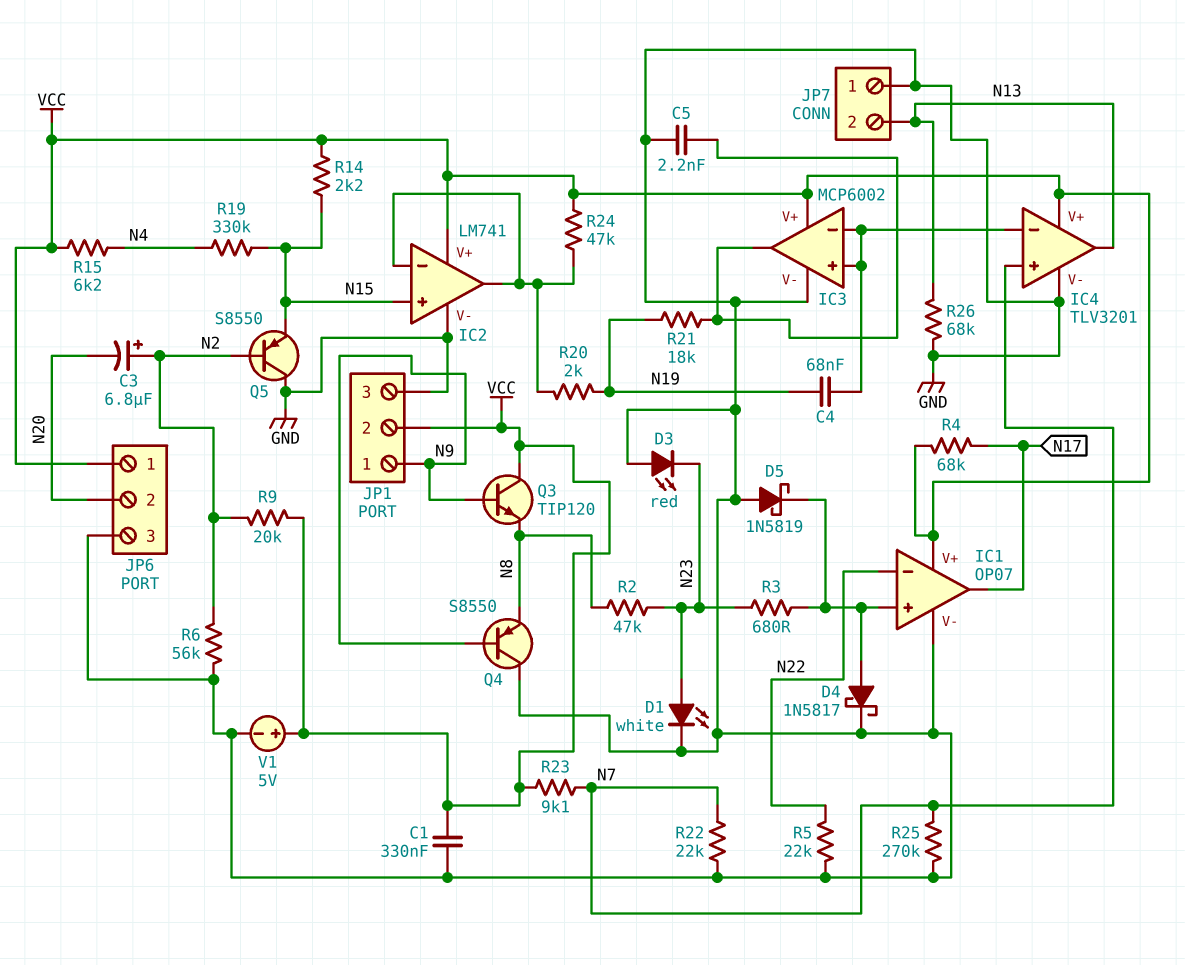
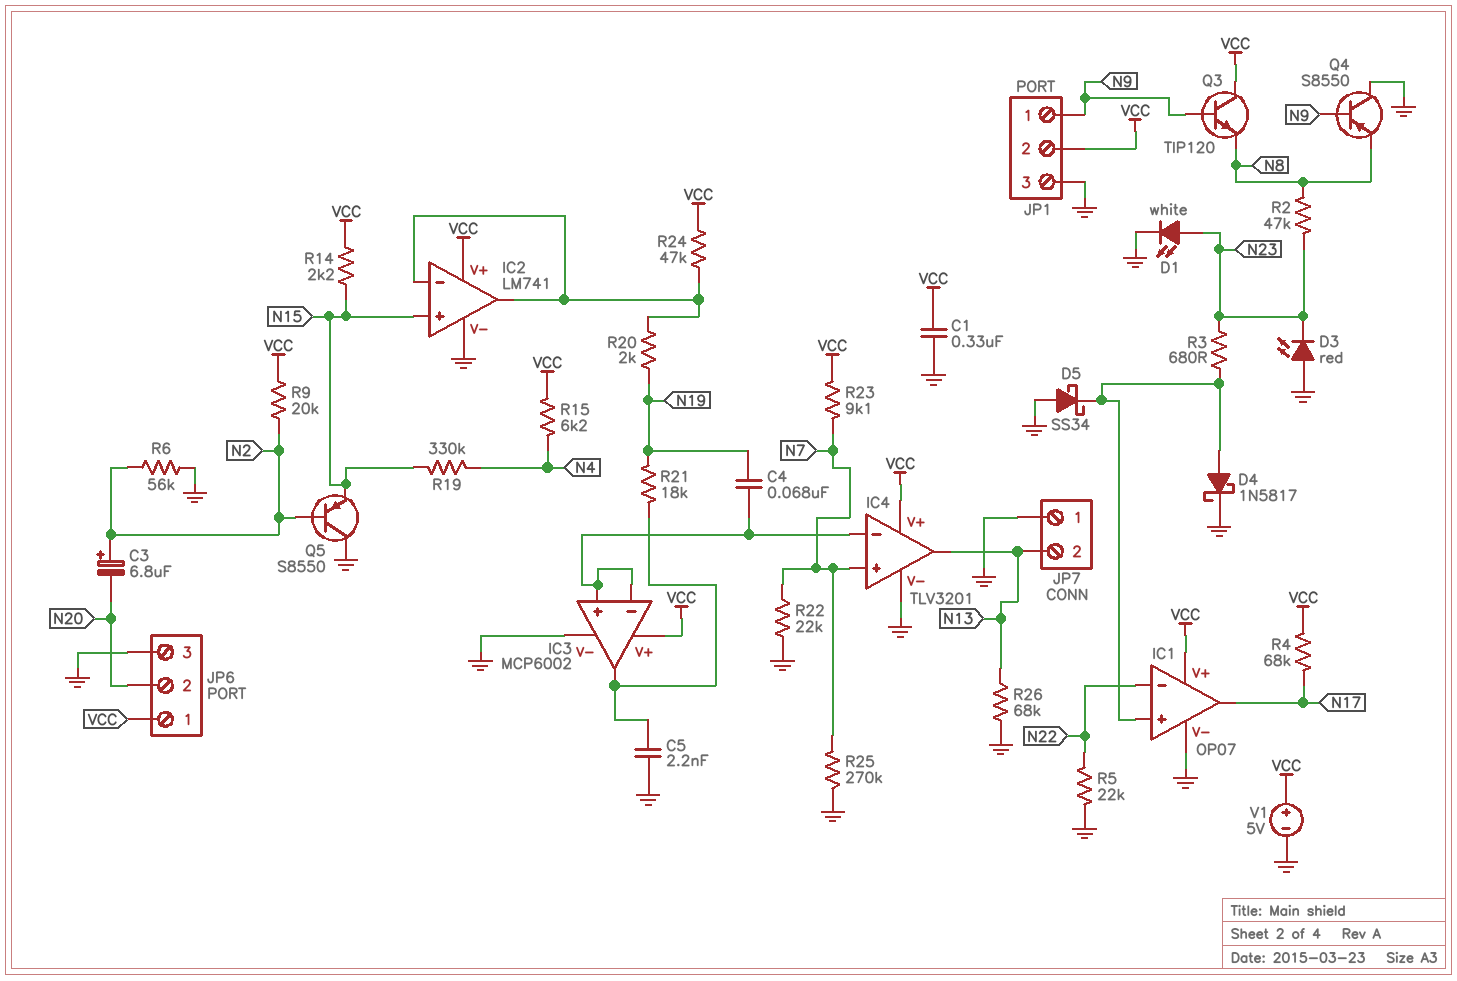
D5: schottky 1N5819 (A GND, K IC1/in+) -> schottky SS34 (A GND, K IC1/in+)

